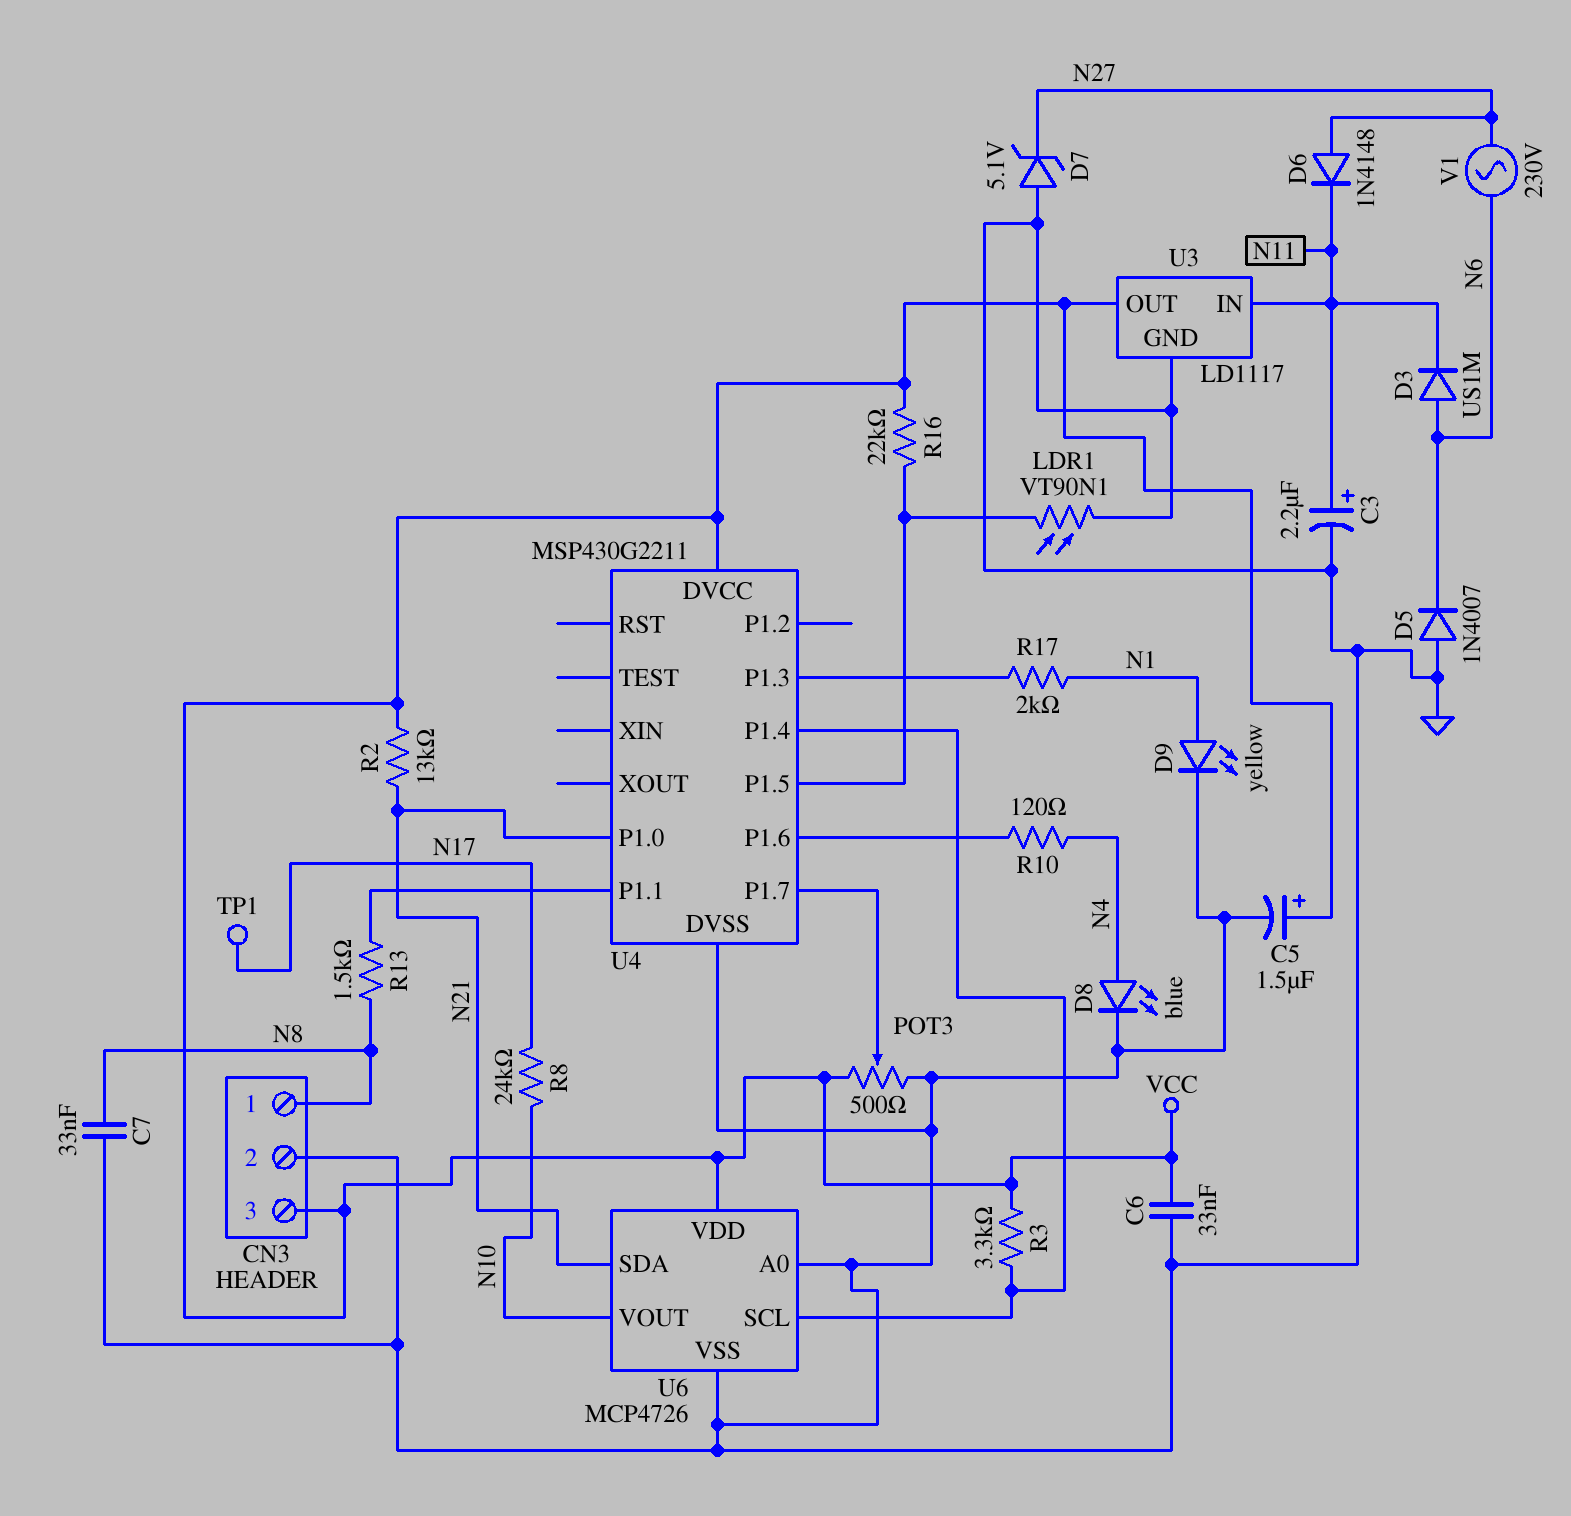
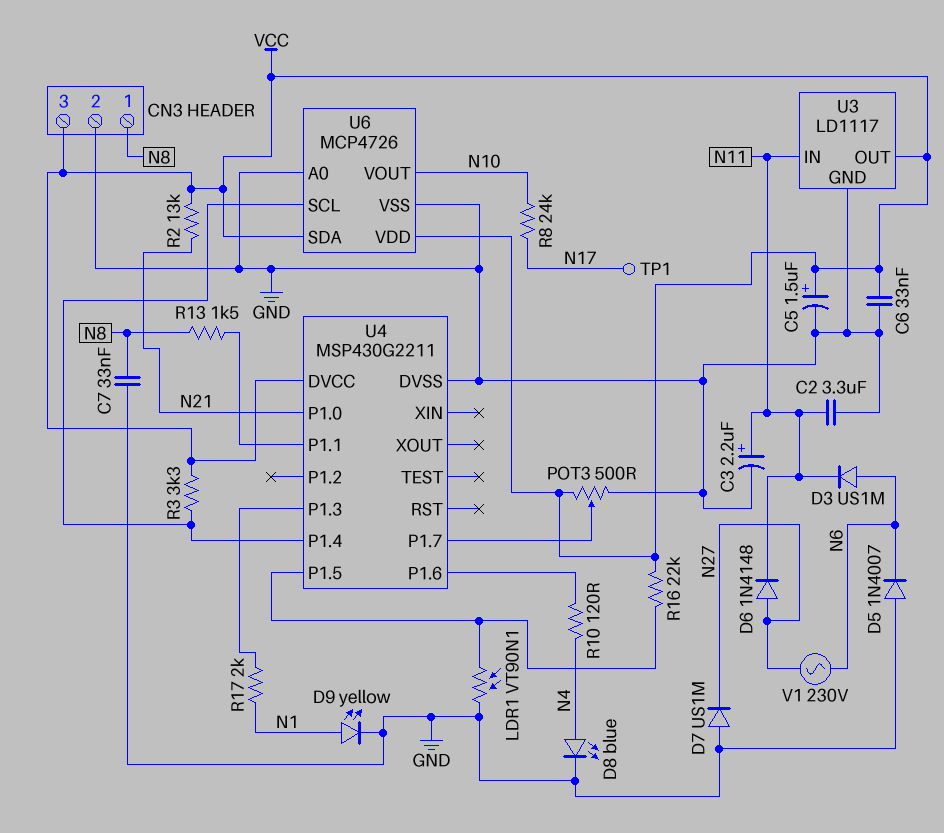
C2: none -> 3.3uF (GND, N11)
D7: zener 5.1V (A GND, K N27) -> diode US1M (A GND, K N27)
U6 pin SDA: N21 -> VCC

